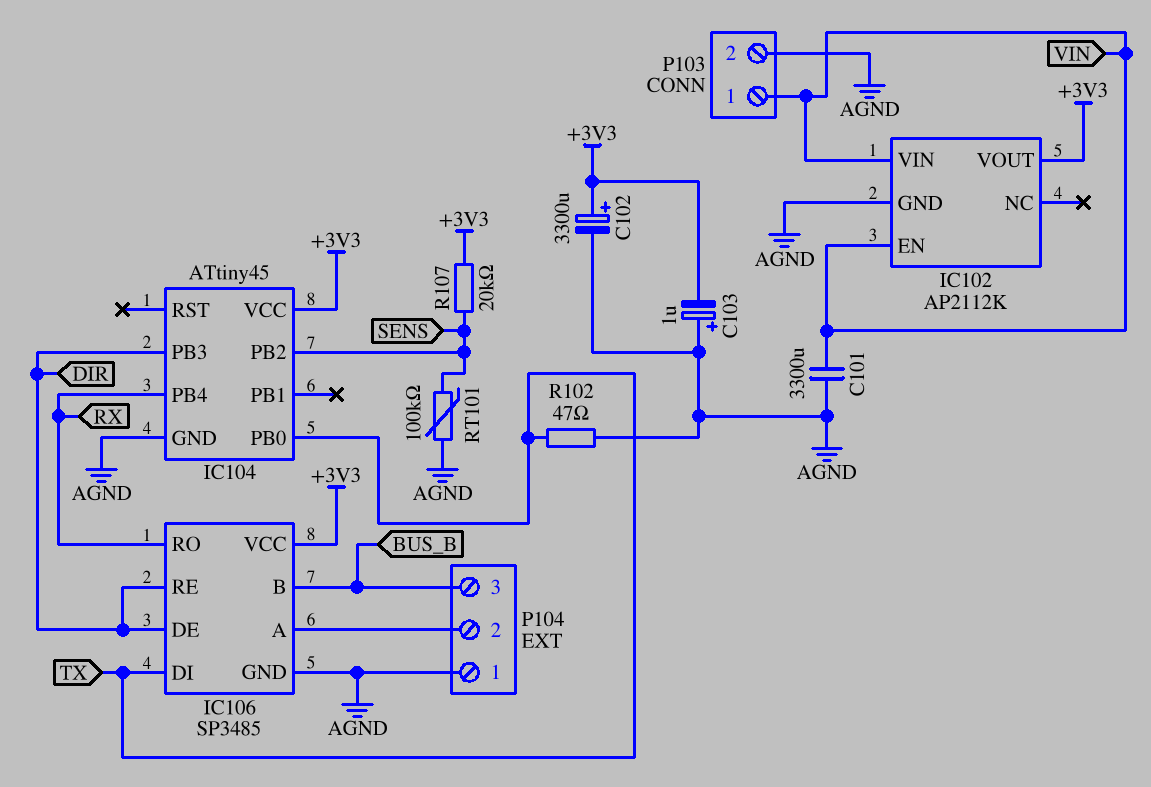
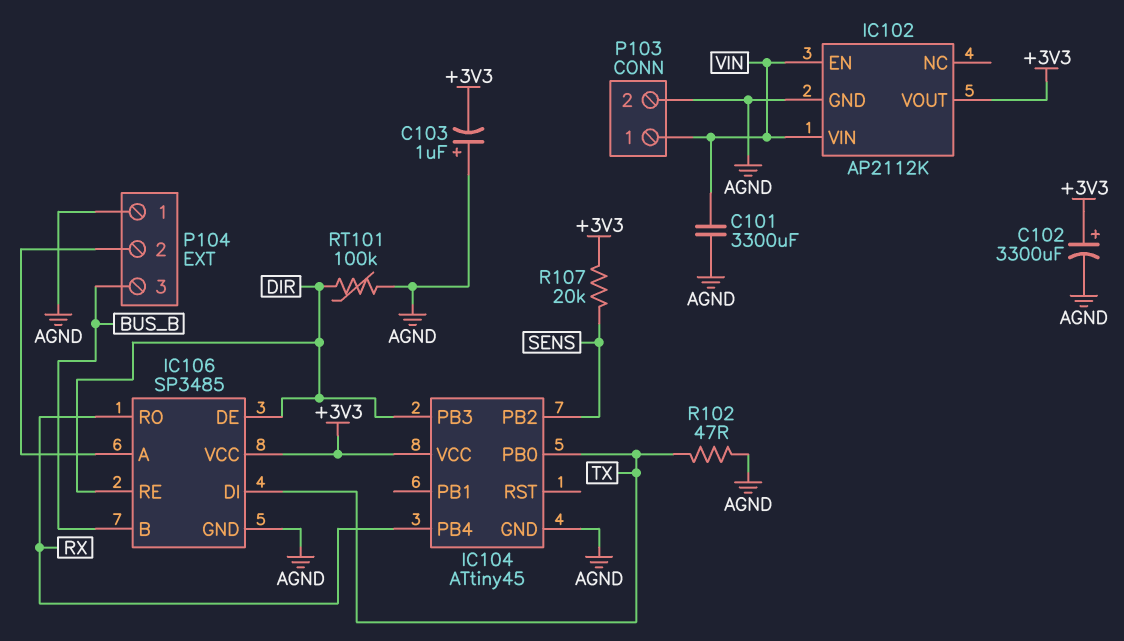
RT101: 100k (AGND, SENS) -> 100k (AGND, DIR)

